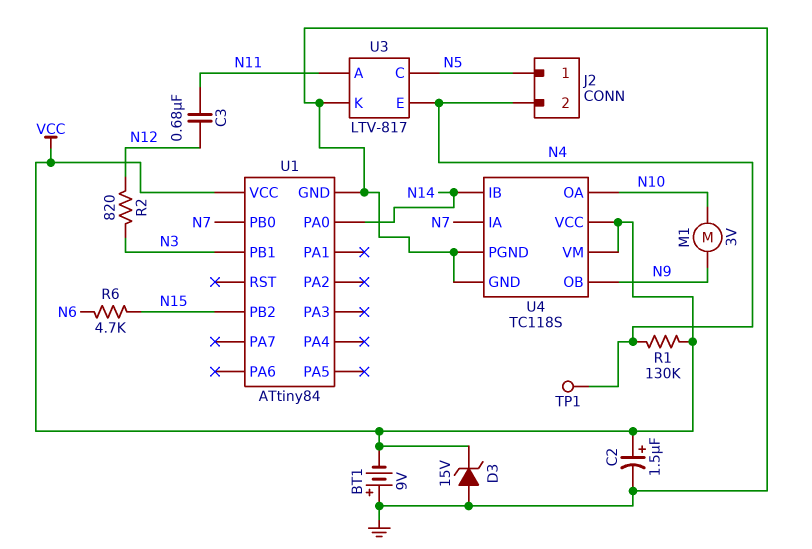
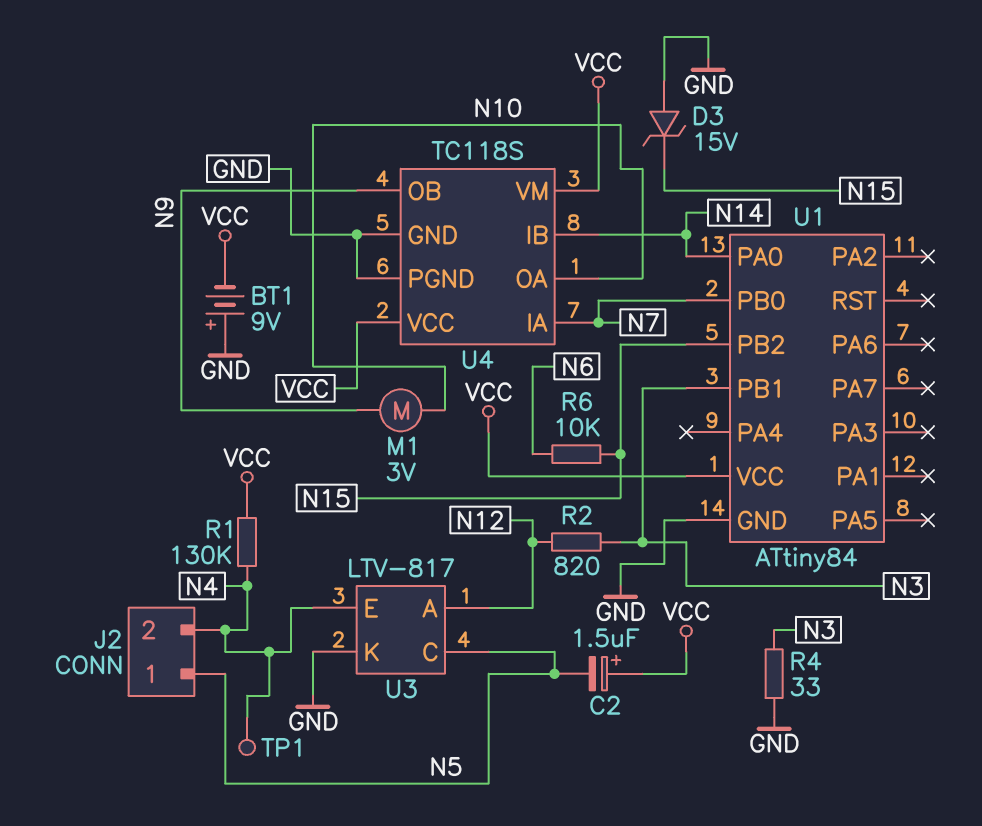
C2: 1.5uF (plus VCC, minus GND) -> 1.5uF (plus VCC, minus N5)
C3: 680nF (N11, N12) -> none
D3: zener 15V (A GND, K VCC) -> zener 15V (A GND, K N15)
R4: none -> 33 (GND, N3)
R6: 4.7k (N6, N15) -> 10k (N6, N15)
U3 pin A: N11 -> N12

